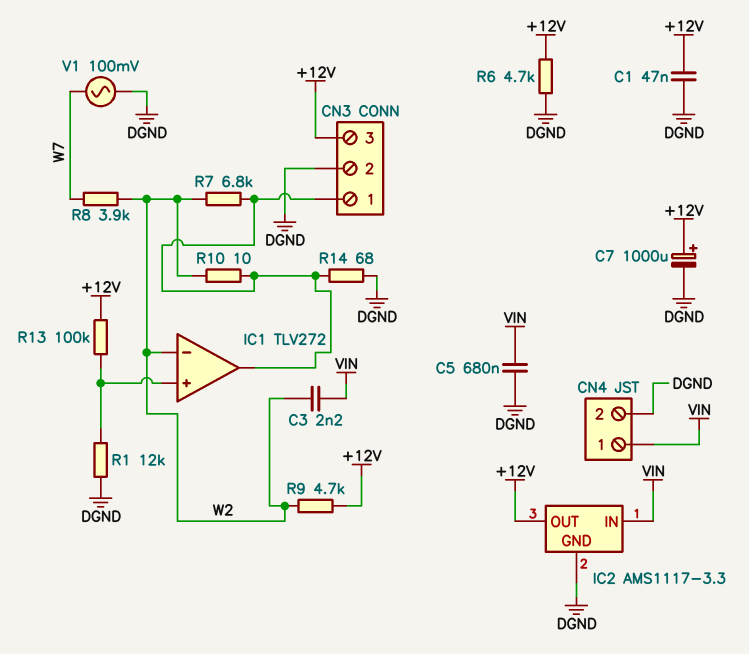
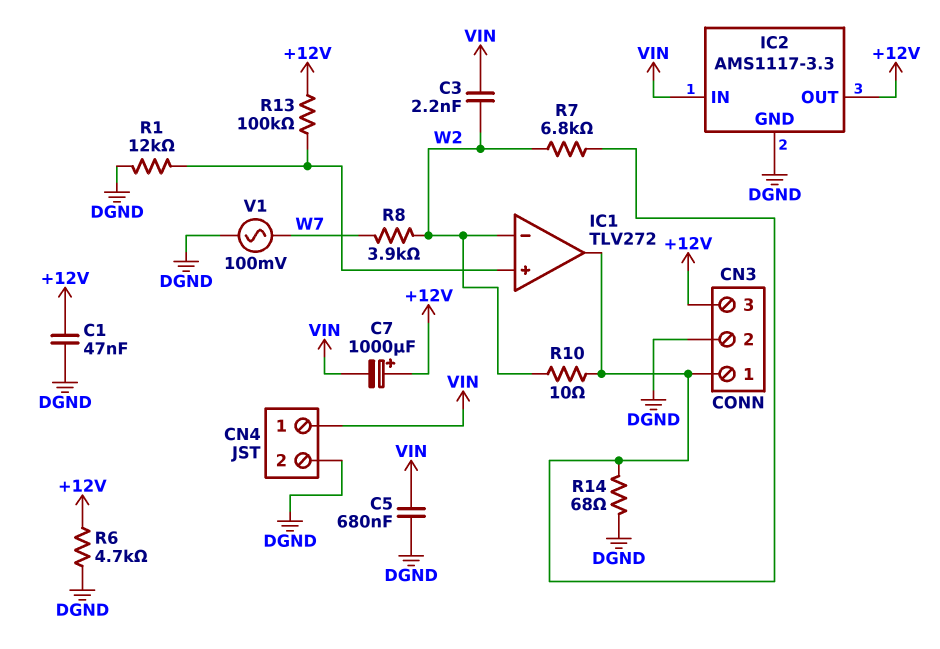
C7: 1000uF (plus +12V, minus DGND) -> 1000uF (plus +12V, minus VIN)
R9: 4.7k (+12V, W2) -> none

